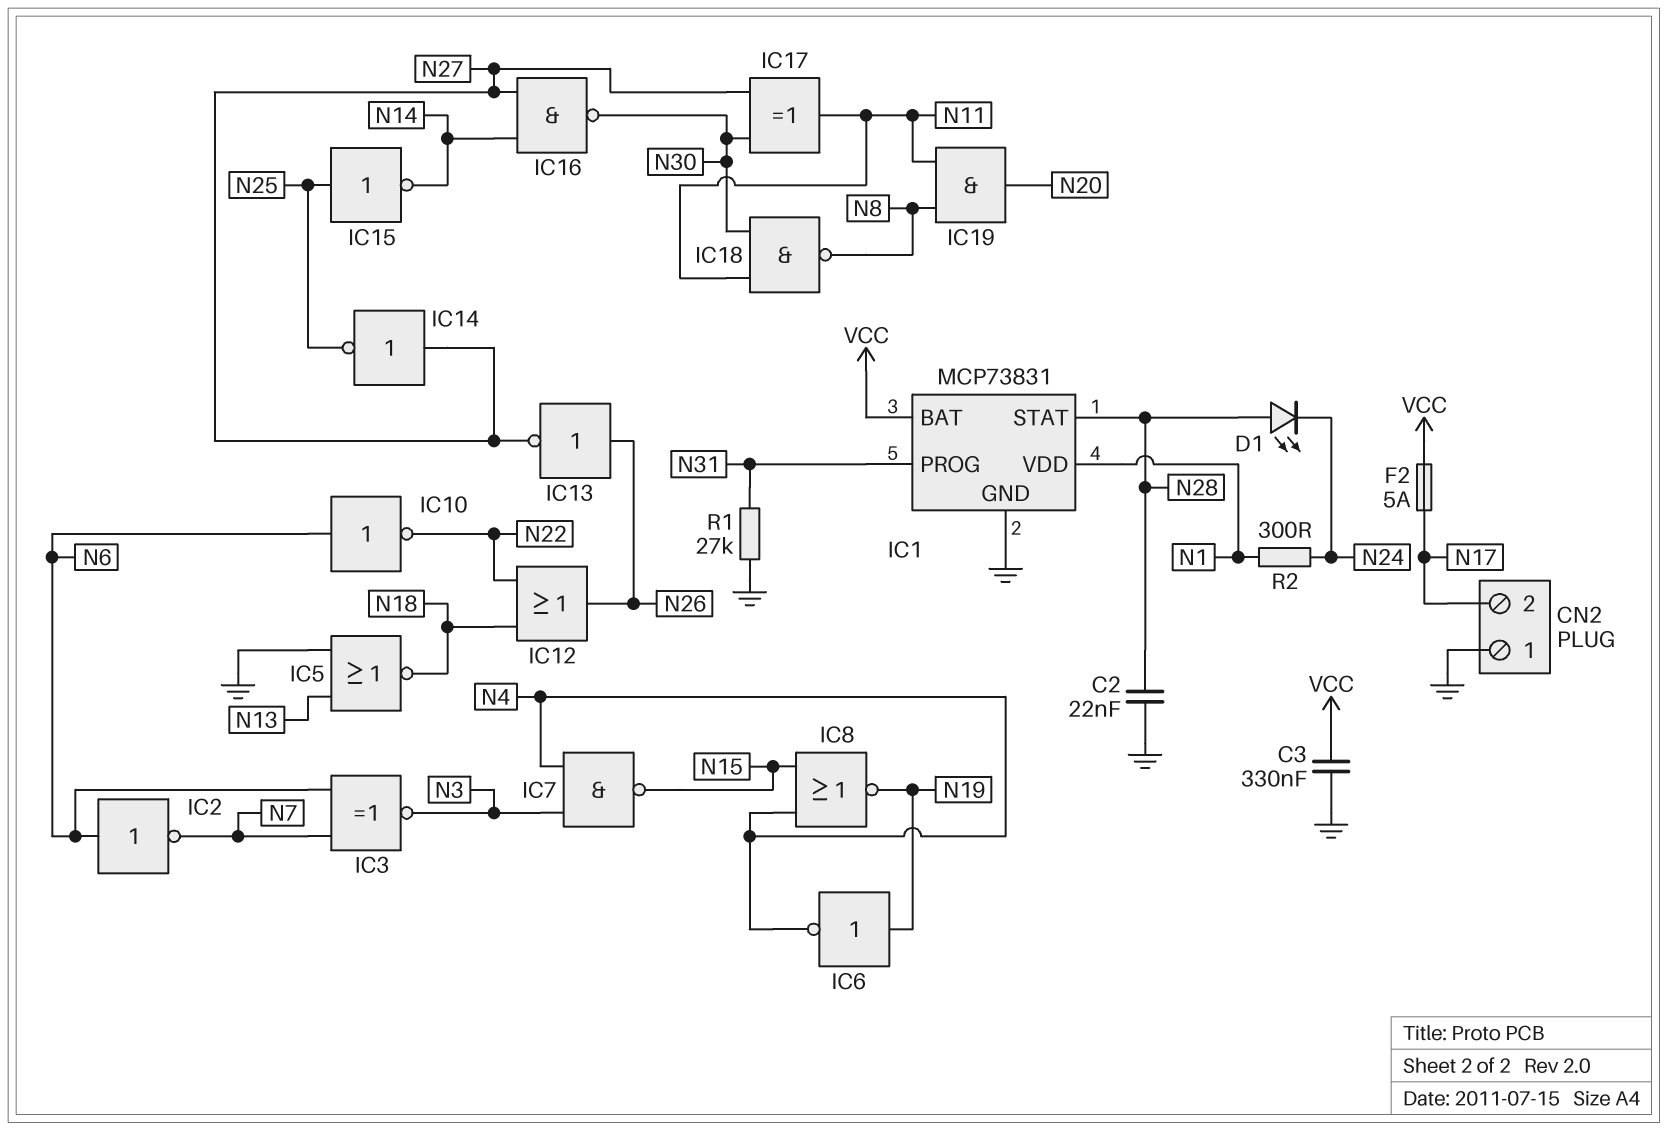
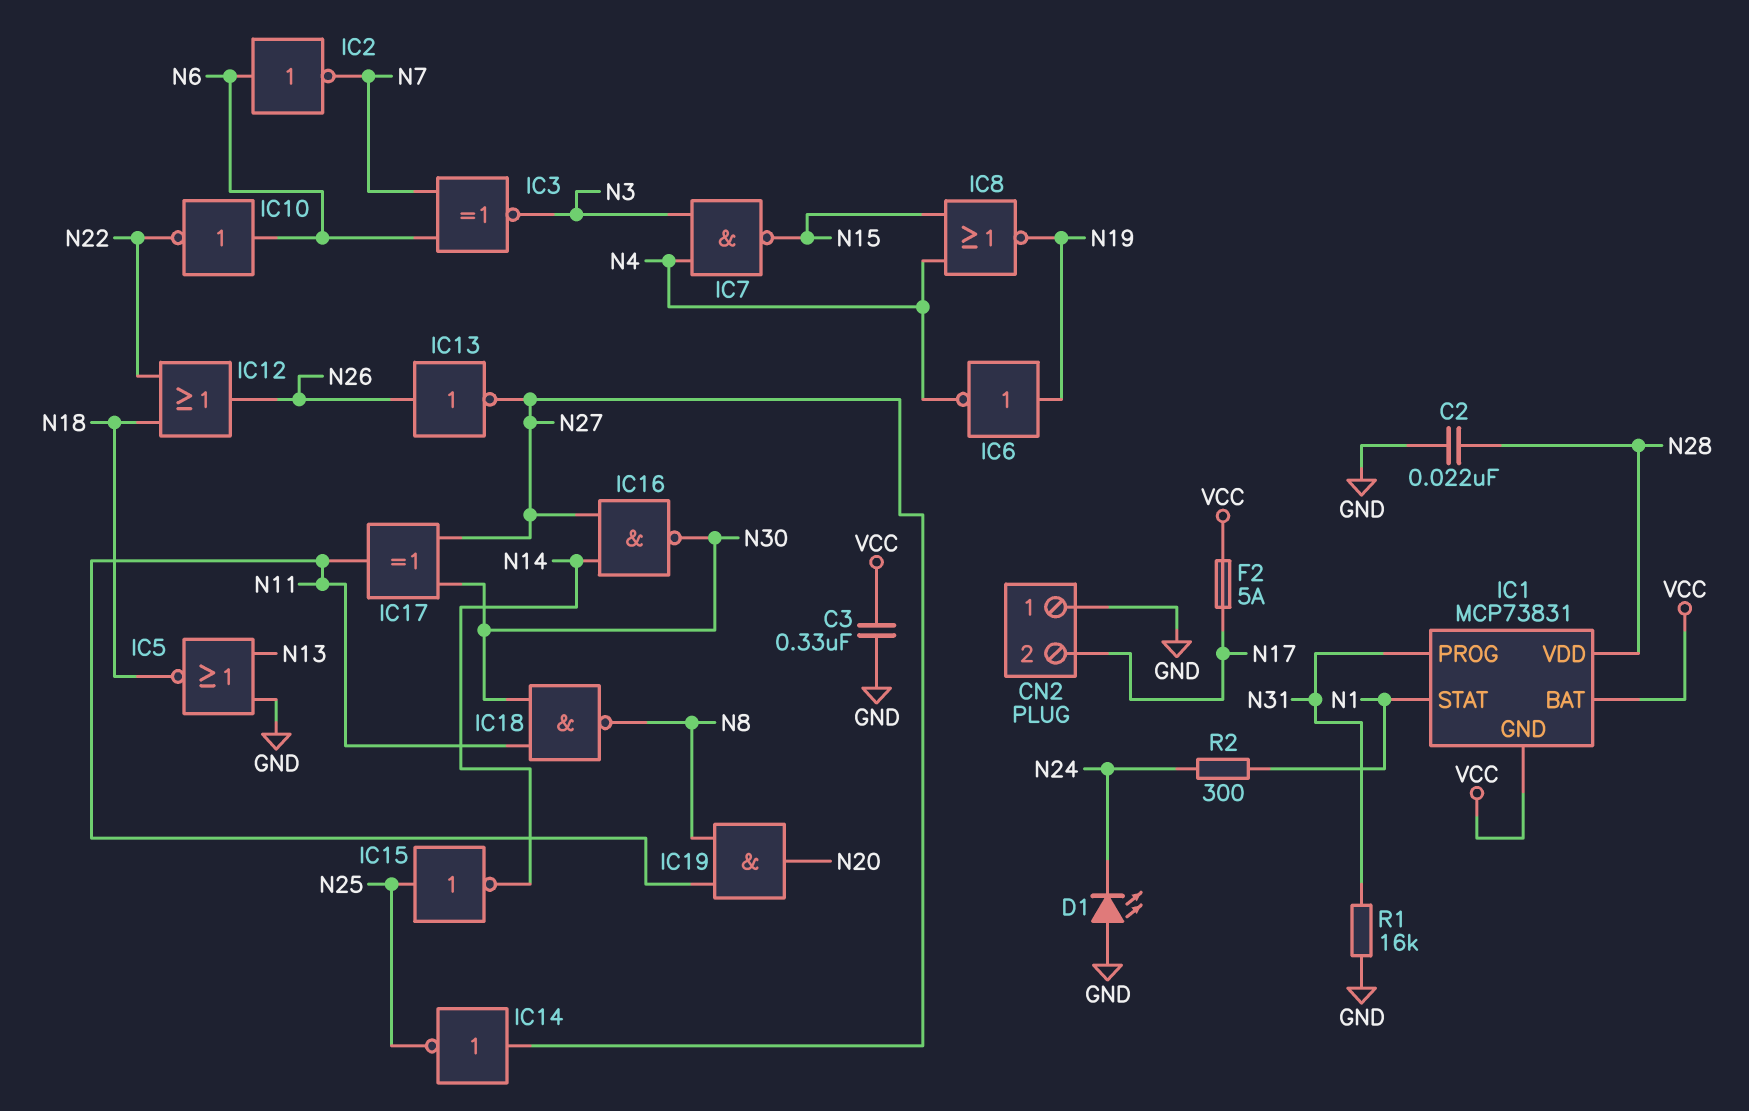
D1: LED (A N28, K N24) -> LED (A GND, K N24)
IC1 pin GND: GND -> VCC
IC1 pin STAT: N28 -> N1
IC1 pin VDD: N1 -> N28
R1: 27k (GND, N31) -> 16k (GND, N31)

